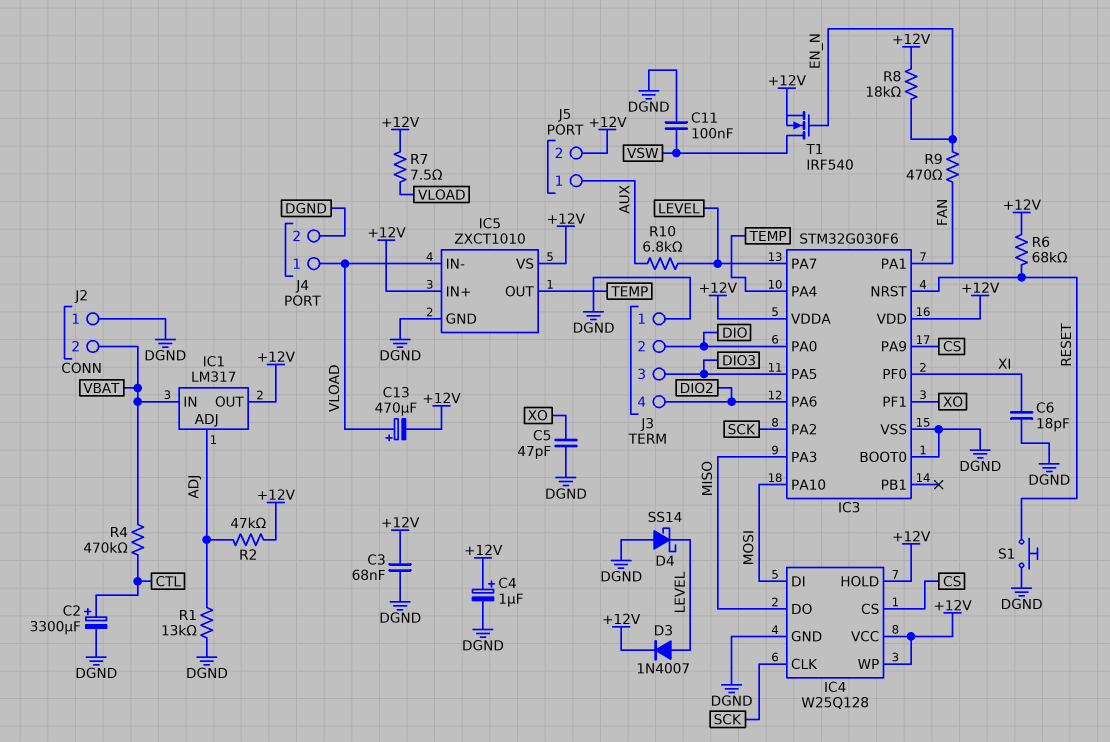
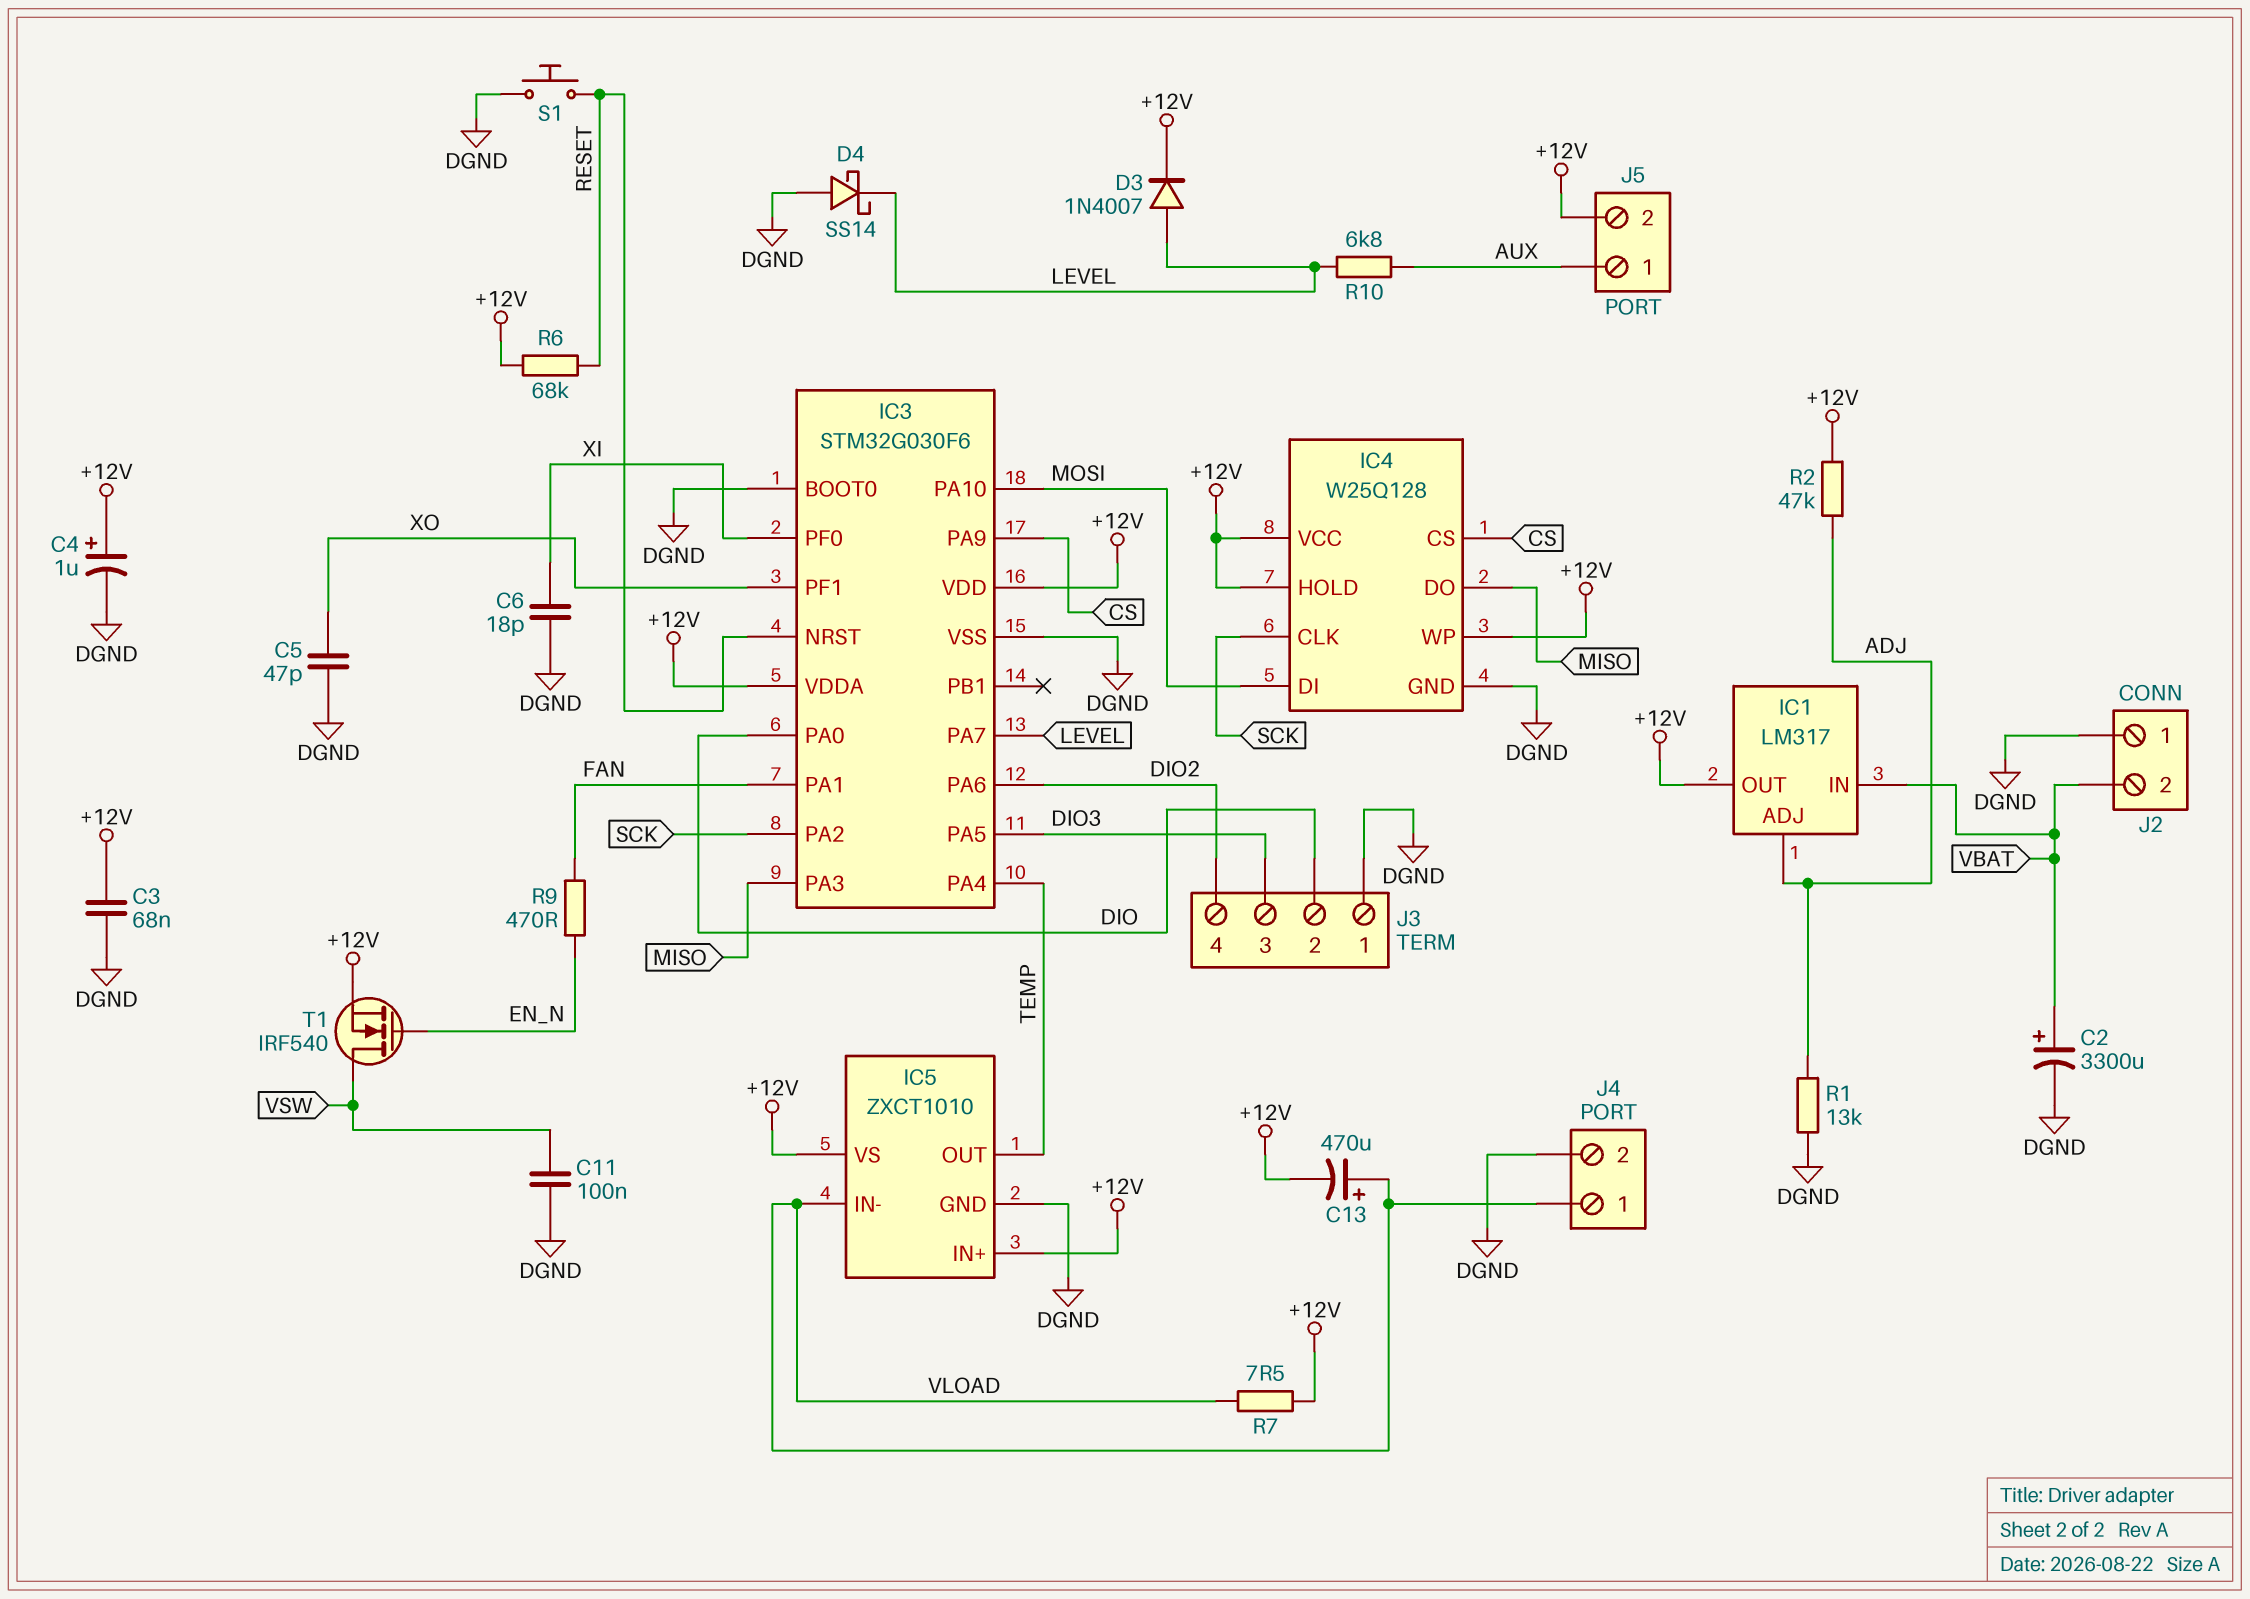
C2: 3300uF (plus CTL, minus DGND) -> 3300uF (plus VBAT, minus DGND)
R4: 470k (CTL, VBAT) -> none
R8: 18k (+12V, EN_N) -> none

